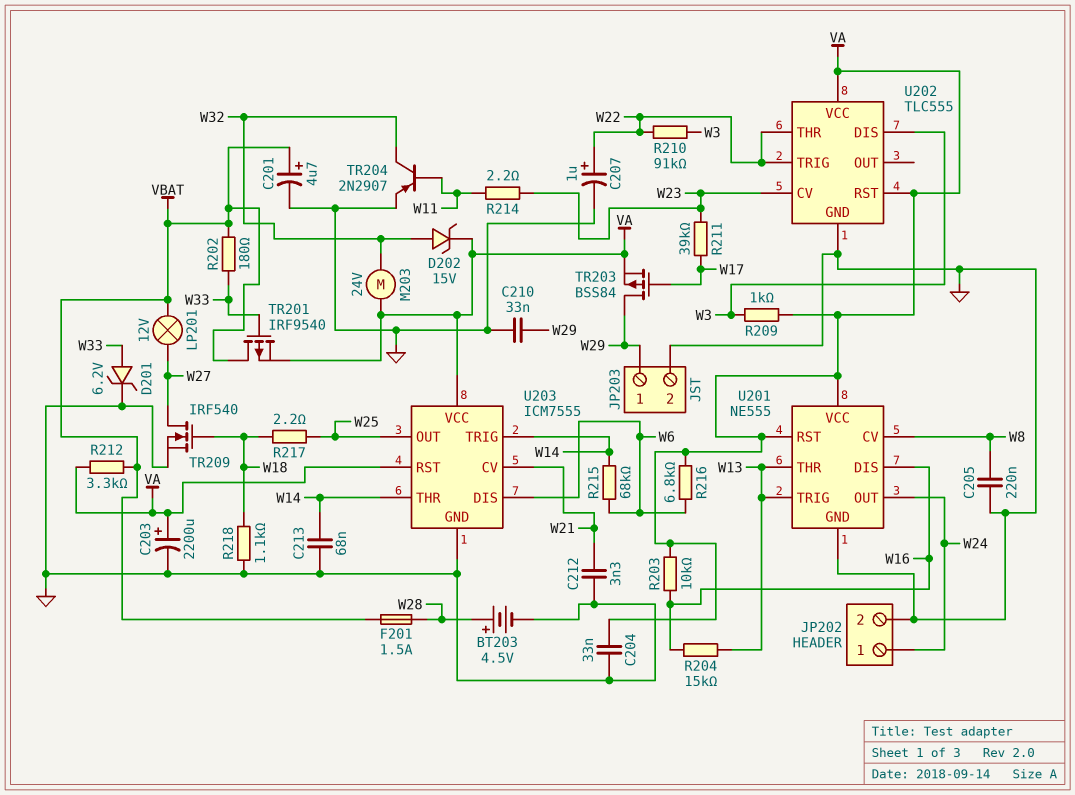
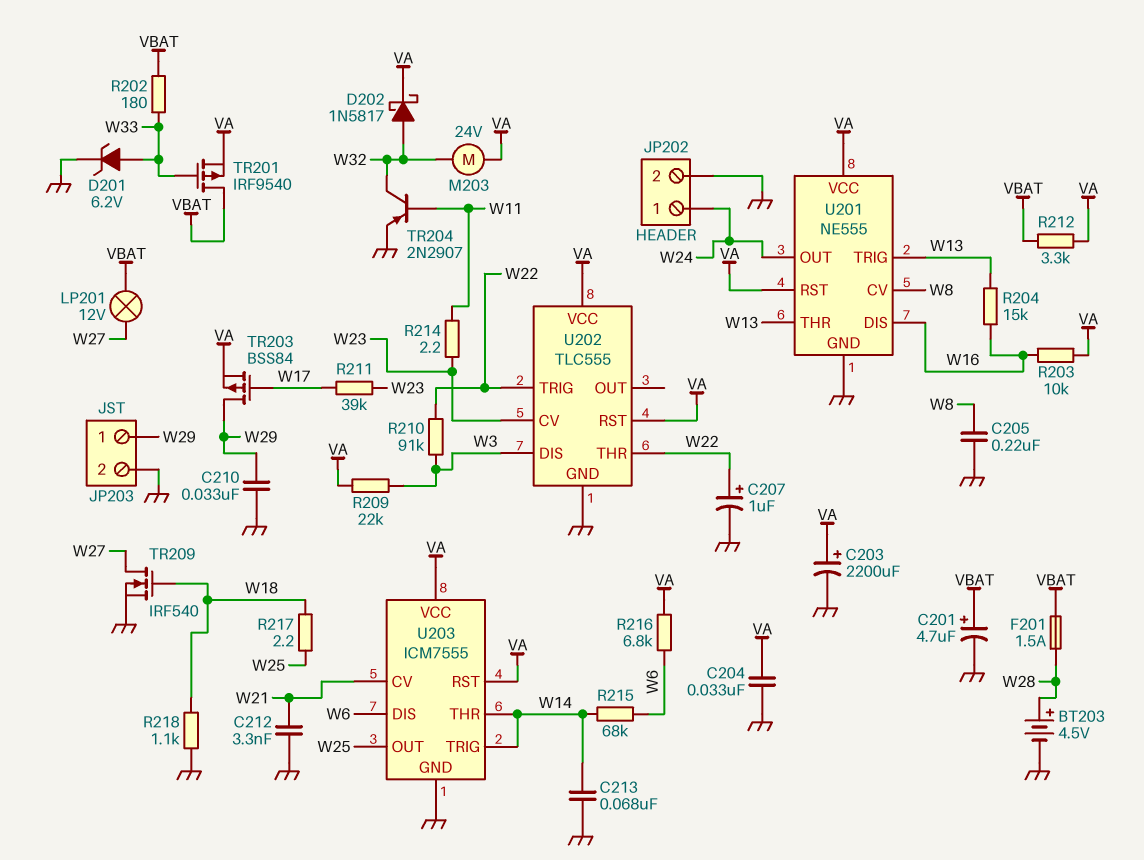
D202: zener 15V (A W32, K VA) -> schottky 1N5817 (A W32, K VA)
R209: 1k (VA, W3) -> 22k (VA, W3)

